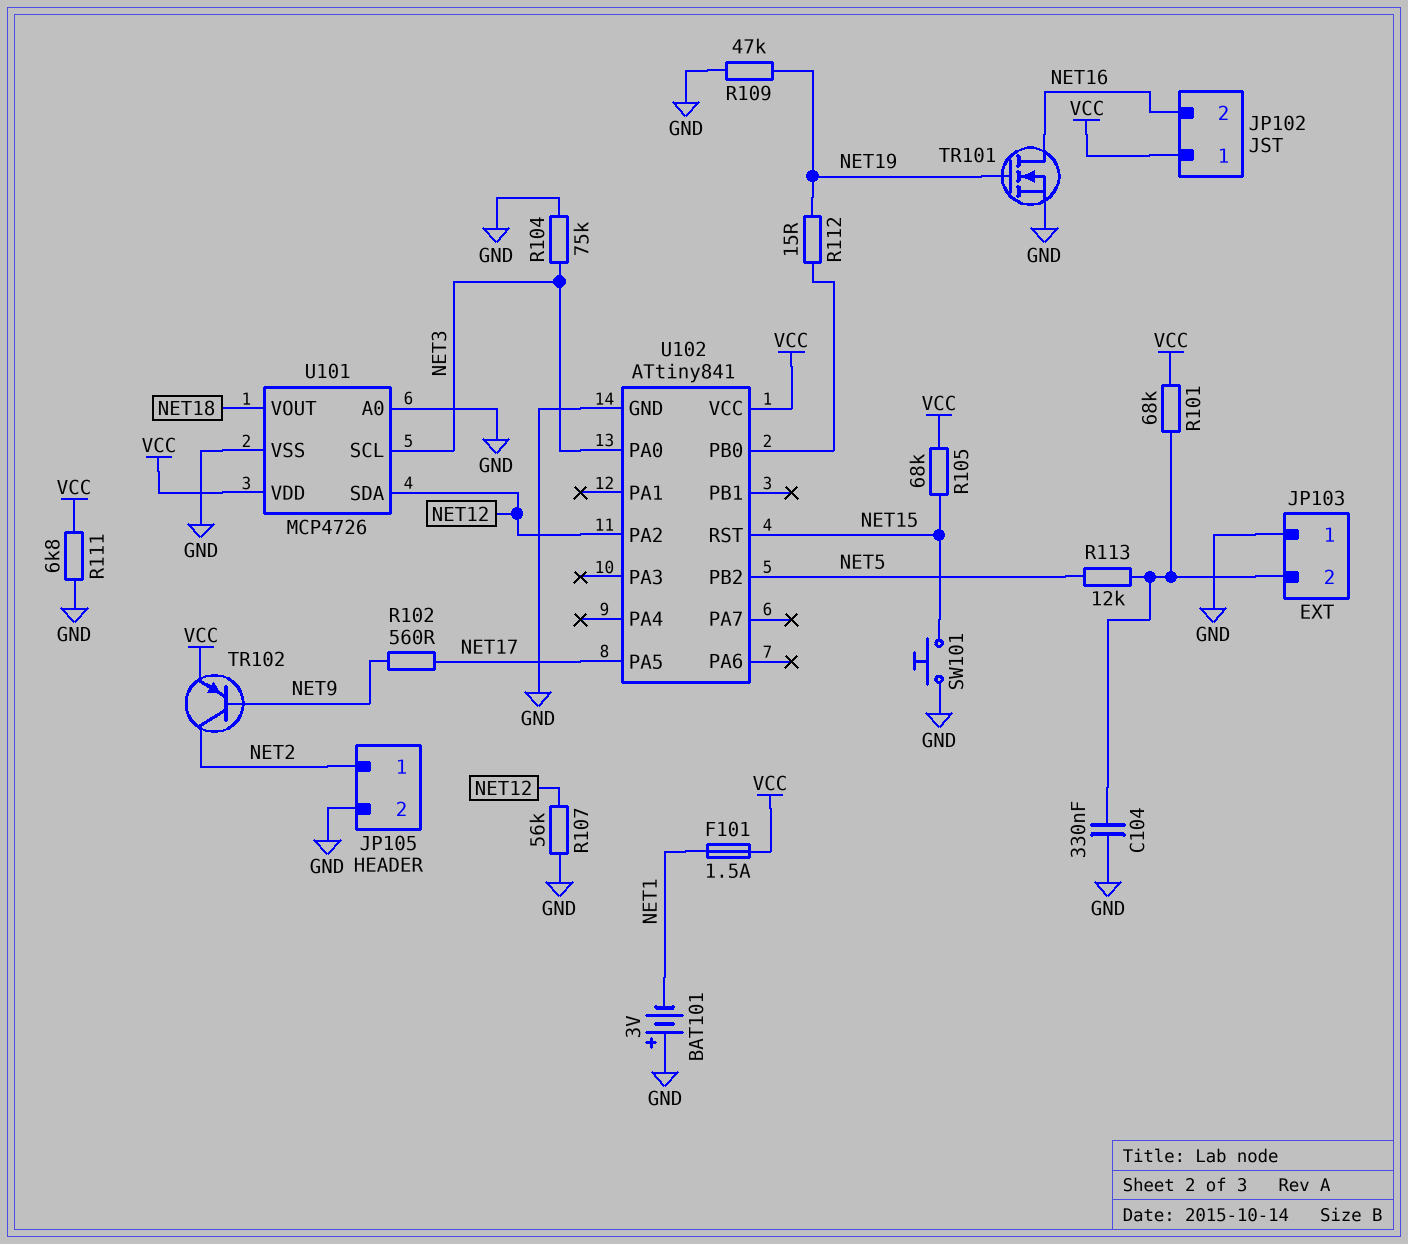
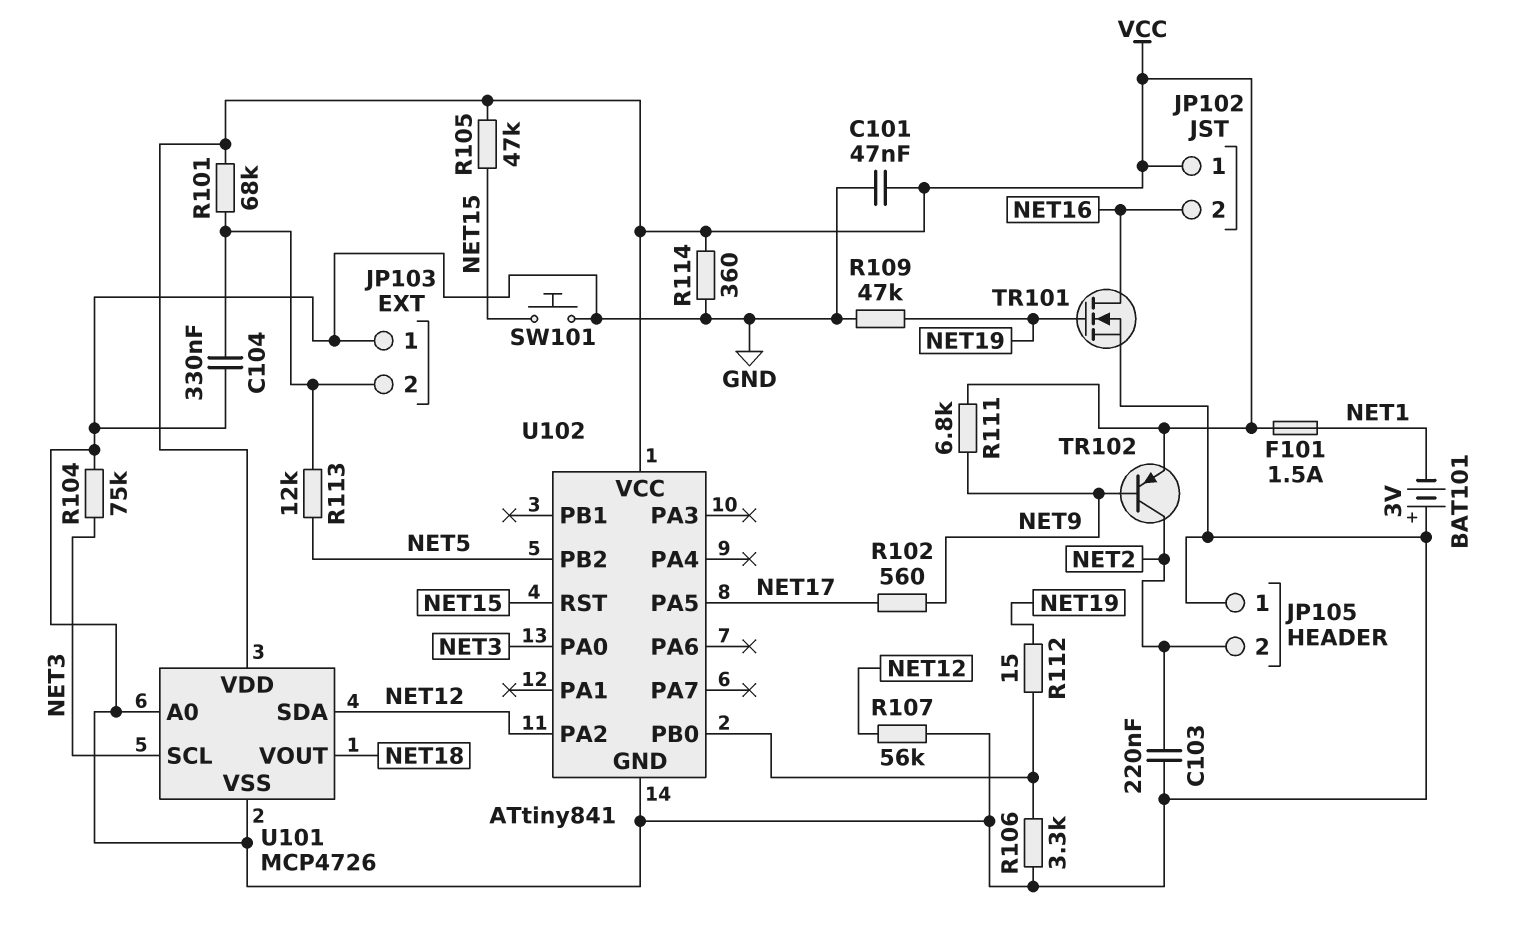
C101: none -> 47nF (GND, VCC)
C103: none -> 220nF (GND, NET2)
JP105 pin 1: NET2 -> GND
JP105 pin 2: GND -> NET2
R105: 68k (NET15, VCC) -> 47k (NET15, VCC)
R106: none -> 3.3k (GND, U102/PB0)
R111: 6.8k (GND, VCC) -> 6.8k (NET9, VCC)
R114: none -> 360 (GND, VCC)

